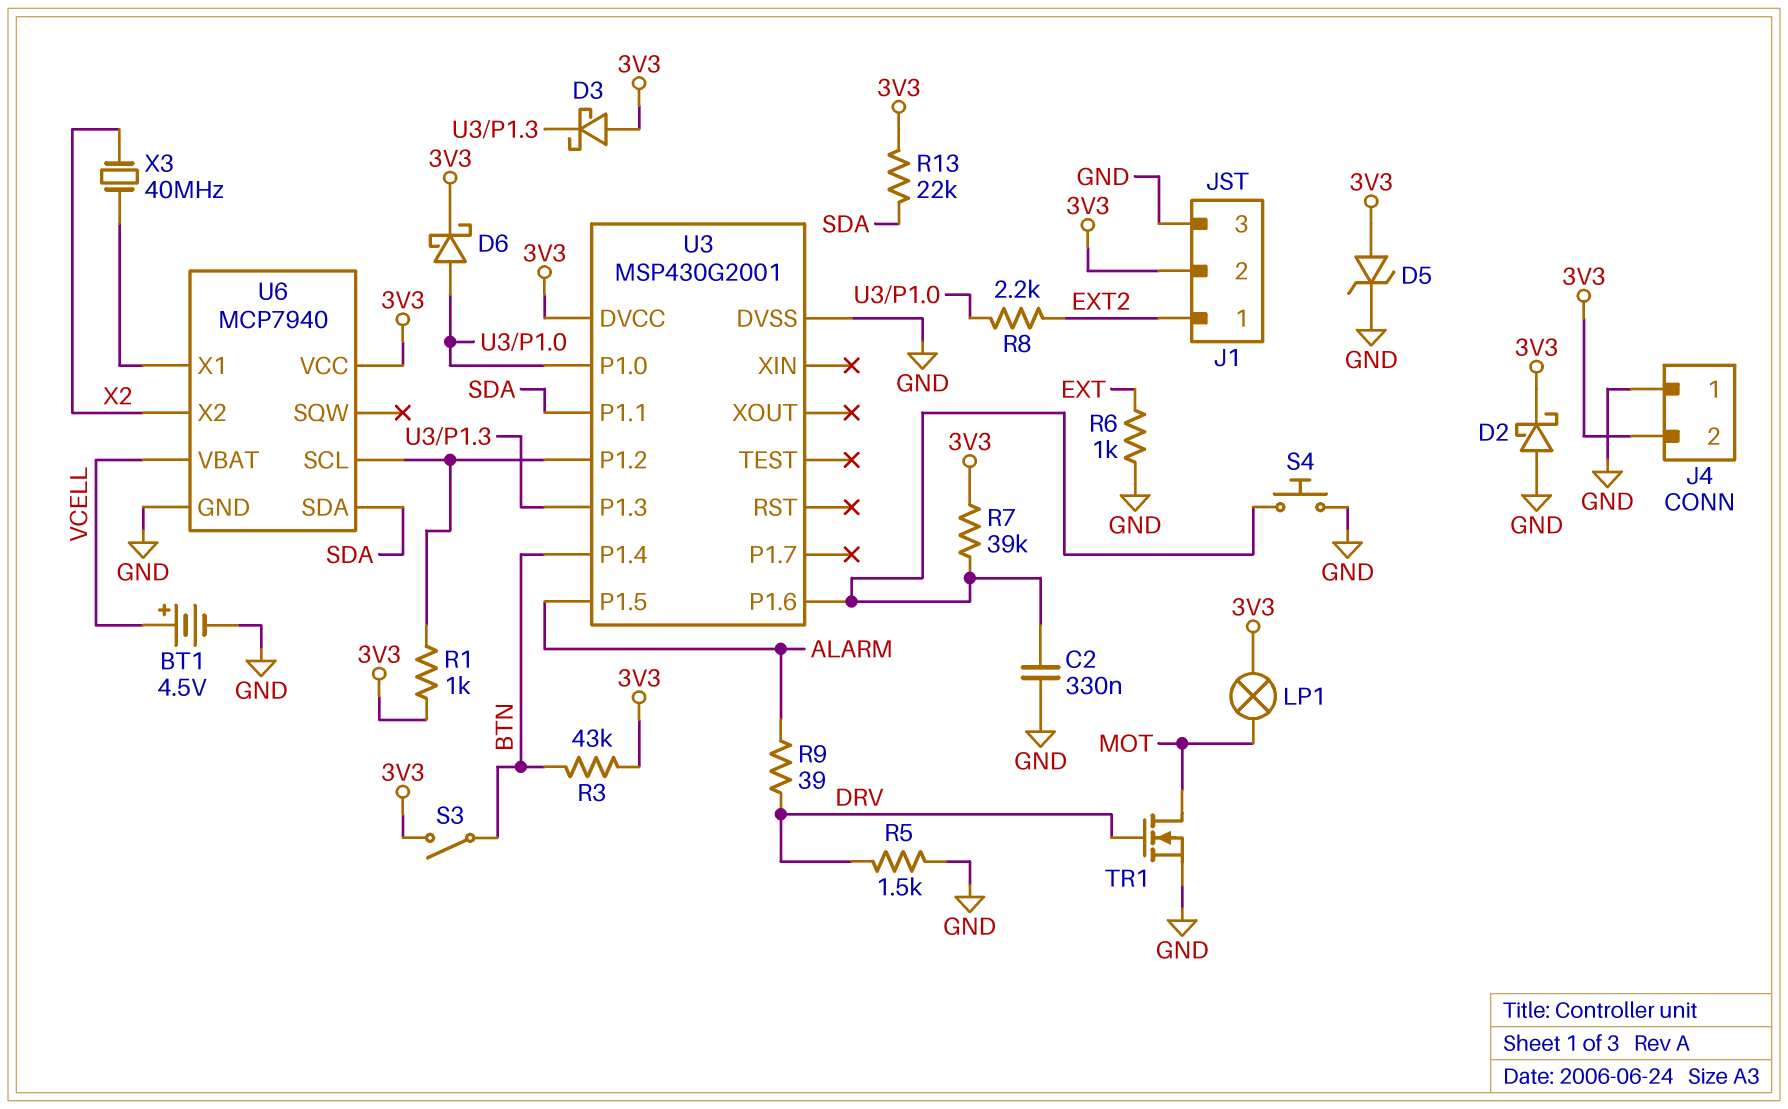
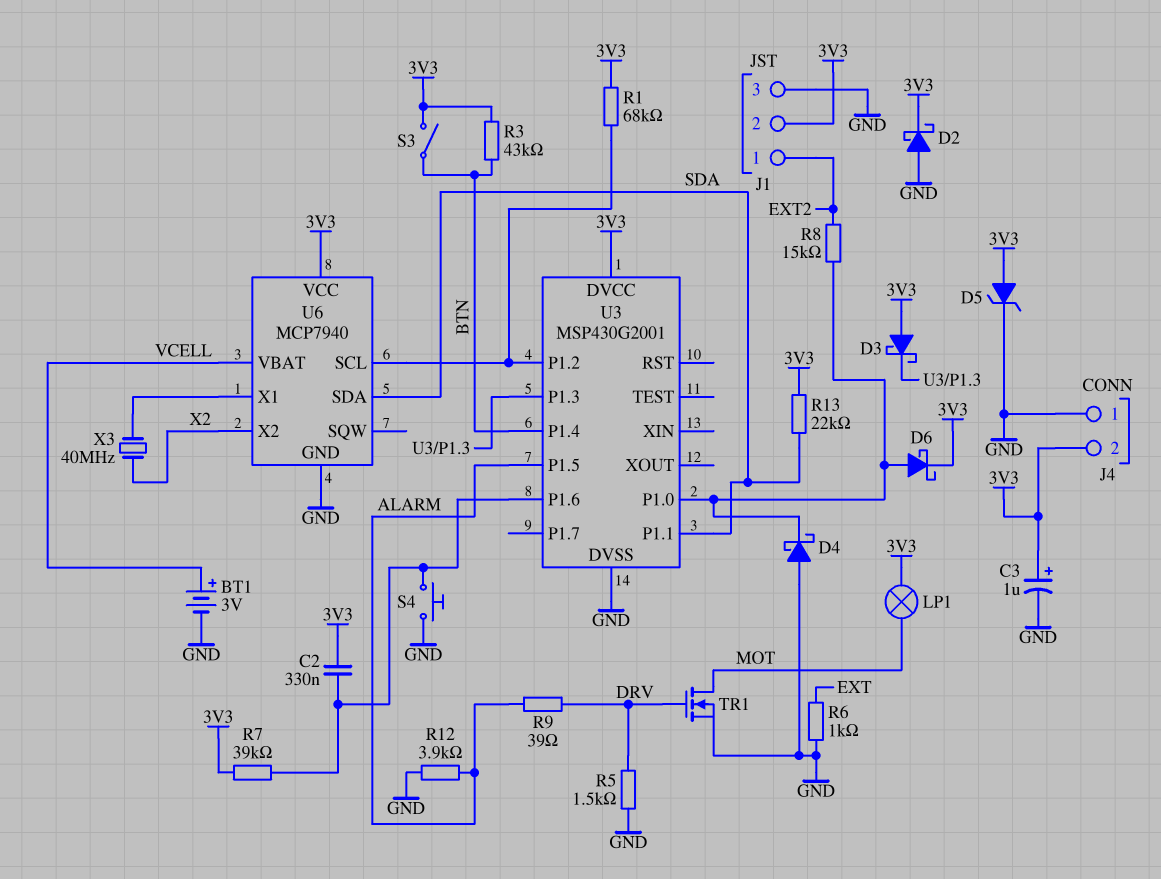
BT1: 4.5V (plus VCELL, minus GND) -> 3V (plus VCELL, minus GND)
C2: 330nF (GND, U3/P1.6) -> 330nF (3V3, U3/P1.6)
C3: none -> 1uF (plus 3V3, minus GND)
D4: none -> schottky (A GND, K U3/P1.0)
R1: 1k (3V3, U3/P1.2) -> 68k (3V3, U3/P1.2)
R8: 2.2k (EXT2, U3/P1.0) -> 15k (EXT2, U3/P1.0)
R12: none -> 3.9k (ALARM, GND)

